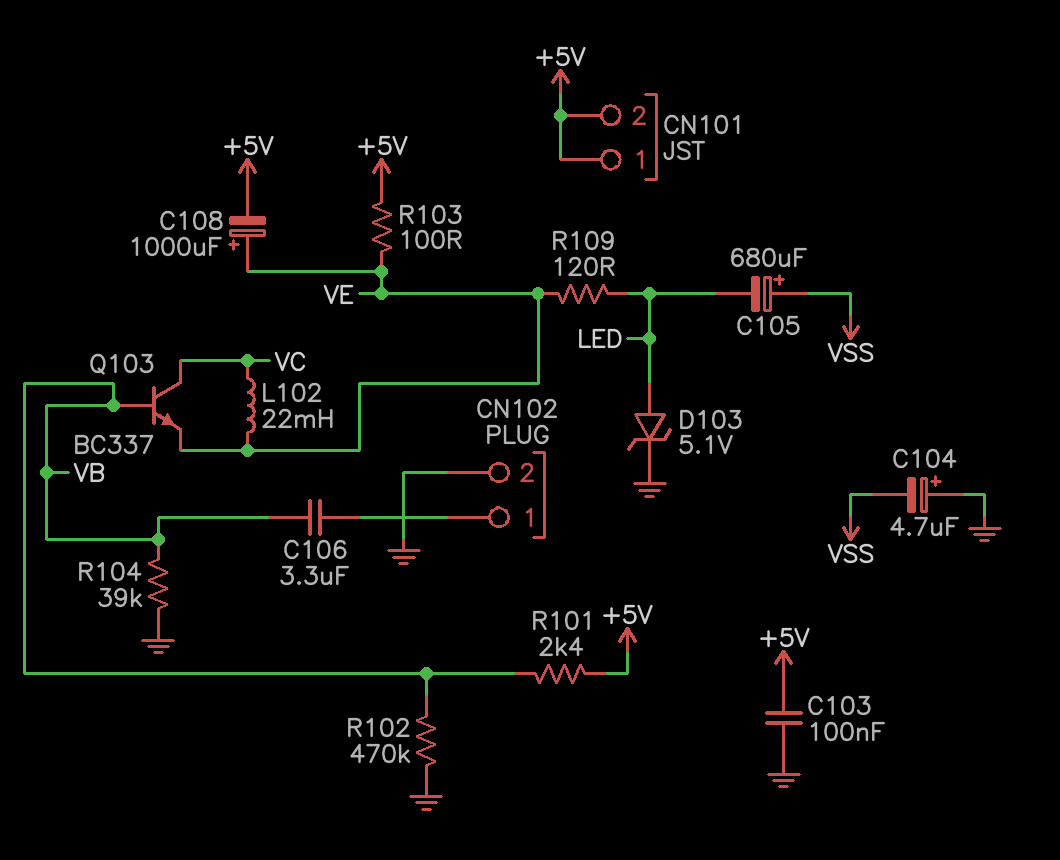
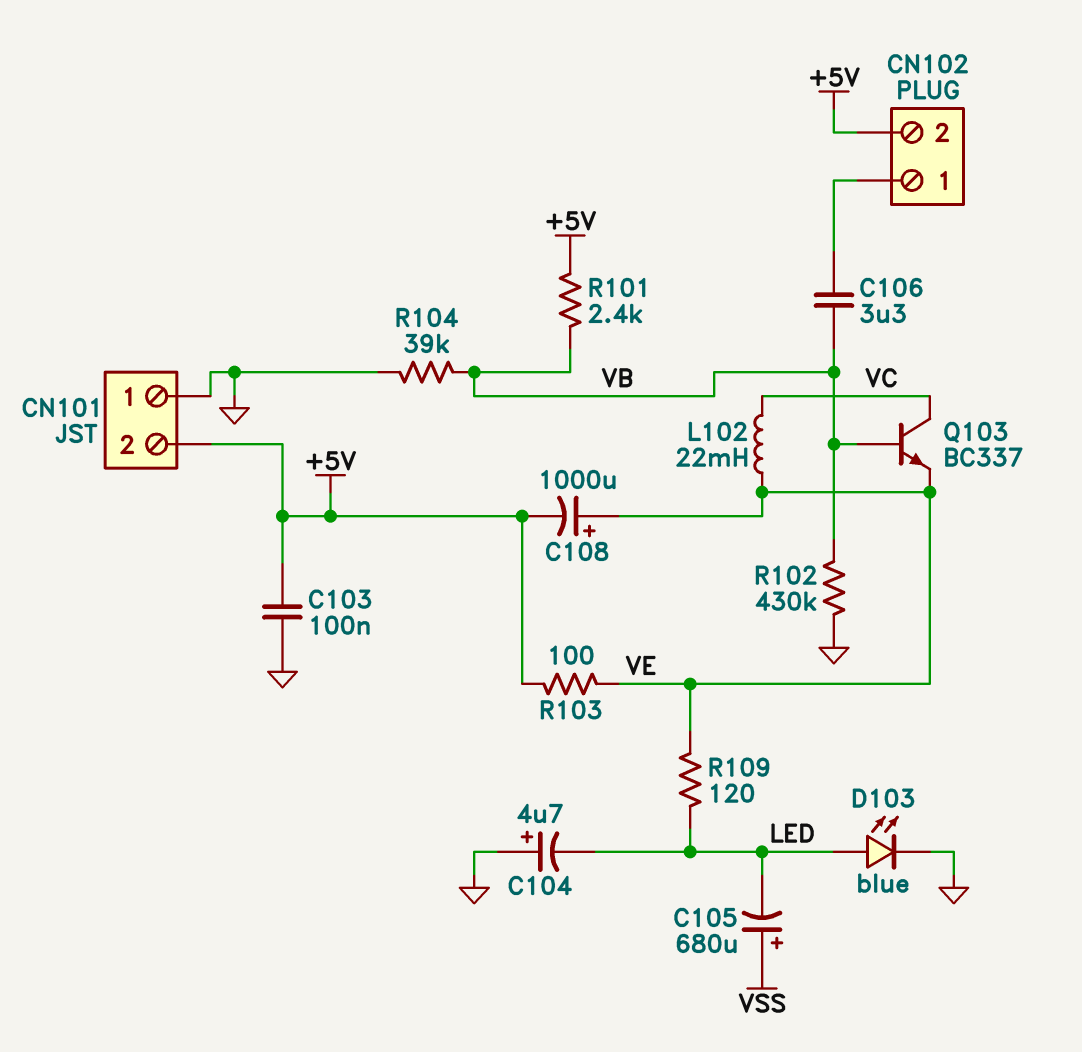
C104: 4.7uF (plus GND, minus VSS) -> 4.7uF (plus GND, minus LED)
CN101 pin 1: +5V -> GND
CN102 pin 2: GND -> +5V
D103: zener 5.1V (A LED, K GND) -> LED blue (A LED, K GND)
R102: 470k (GND, VB) -> 430k (GND, VB)

